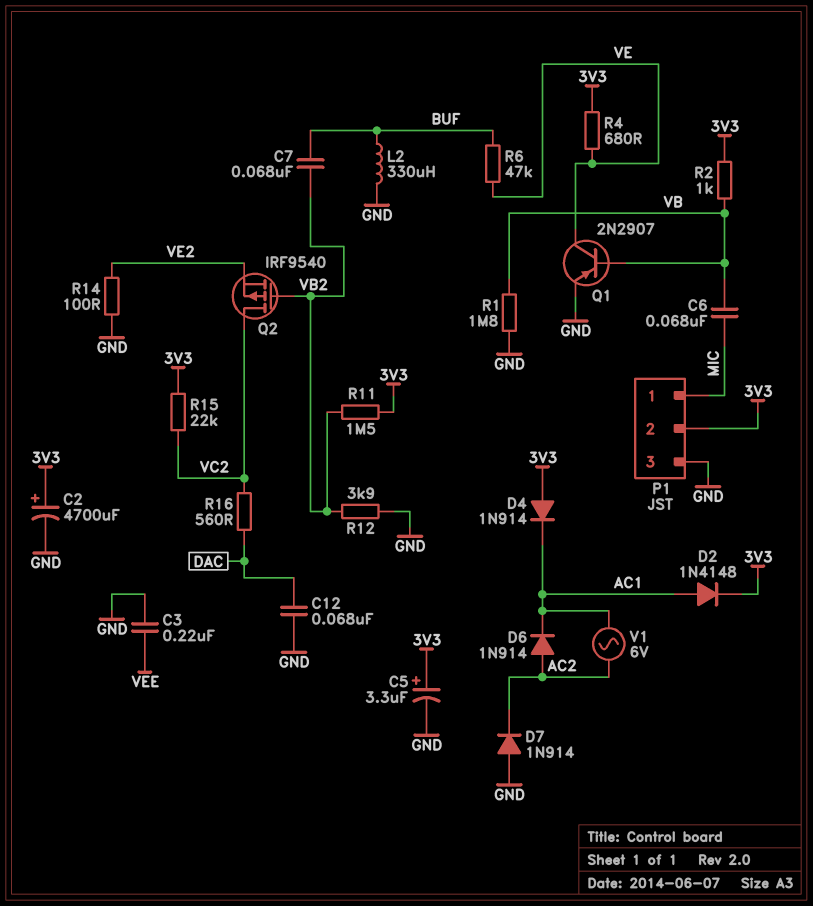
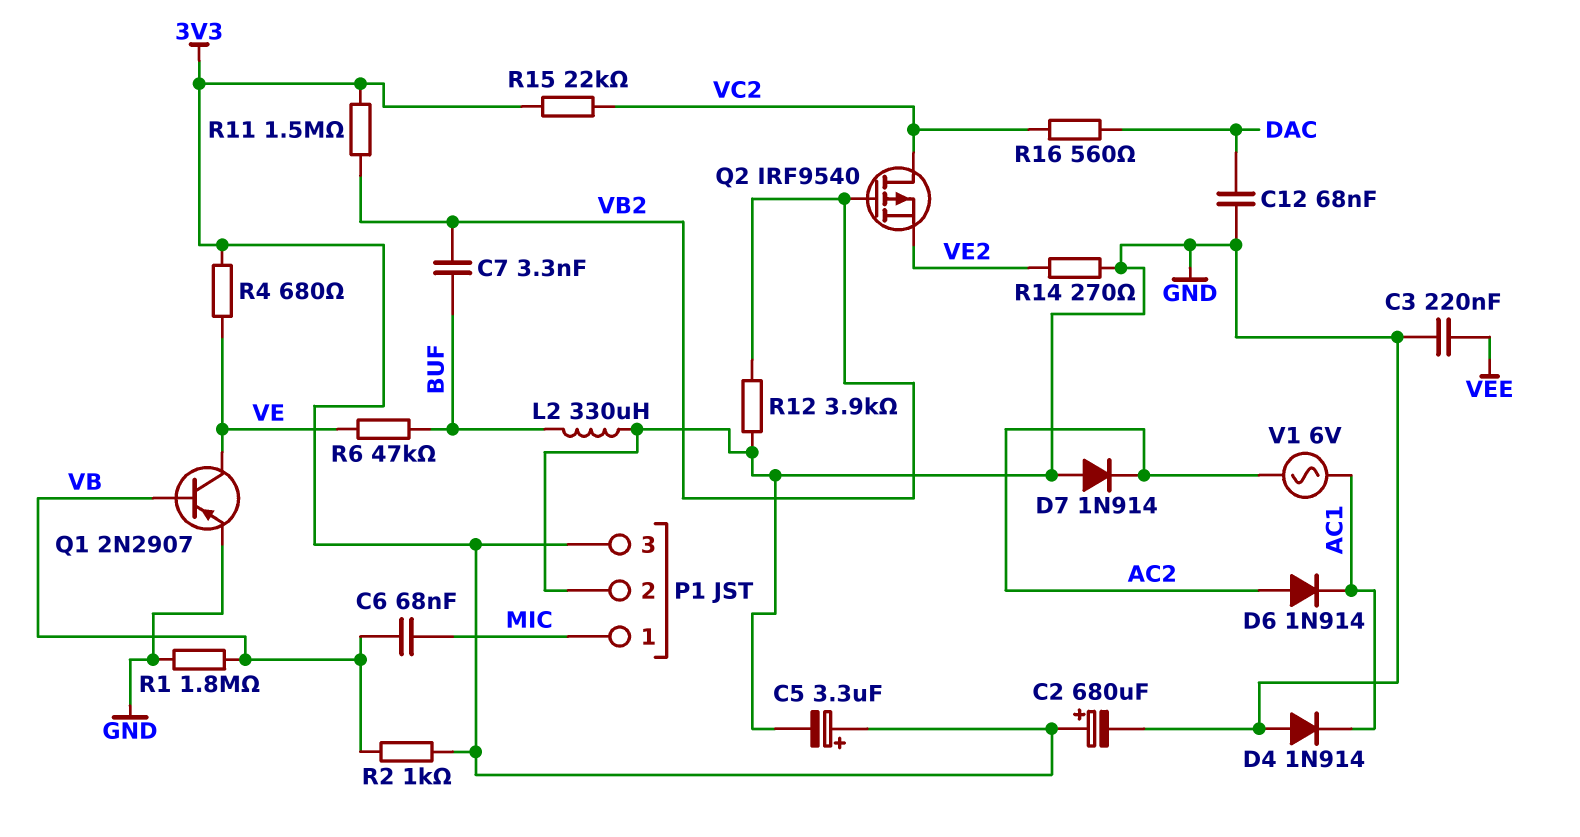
C2: 4700uF (plus 3V3, minus GND) -> 680uF (plus 3V3, minus GND)
C7: 68nF (BUF, VB2) -> 3.3nF (BUF, VB2)
D2: diode 1N4148 (A AC1, K 3V3) -> none
D4: diode 1N914 (A 3V3, K AC1) -> diode 1N914 (A GND, K AC1)
P1 pin 2: 3V3 -> GND
P1 pin 3: GND -> 3V3
R14: 100 (GND, VE2) -> 270 (GND, VE2)

